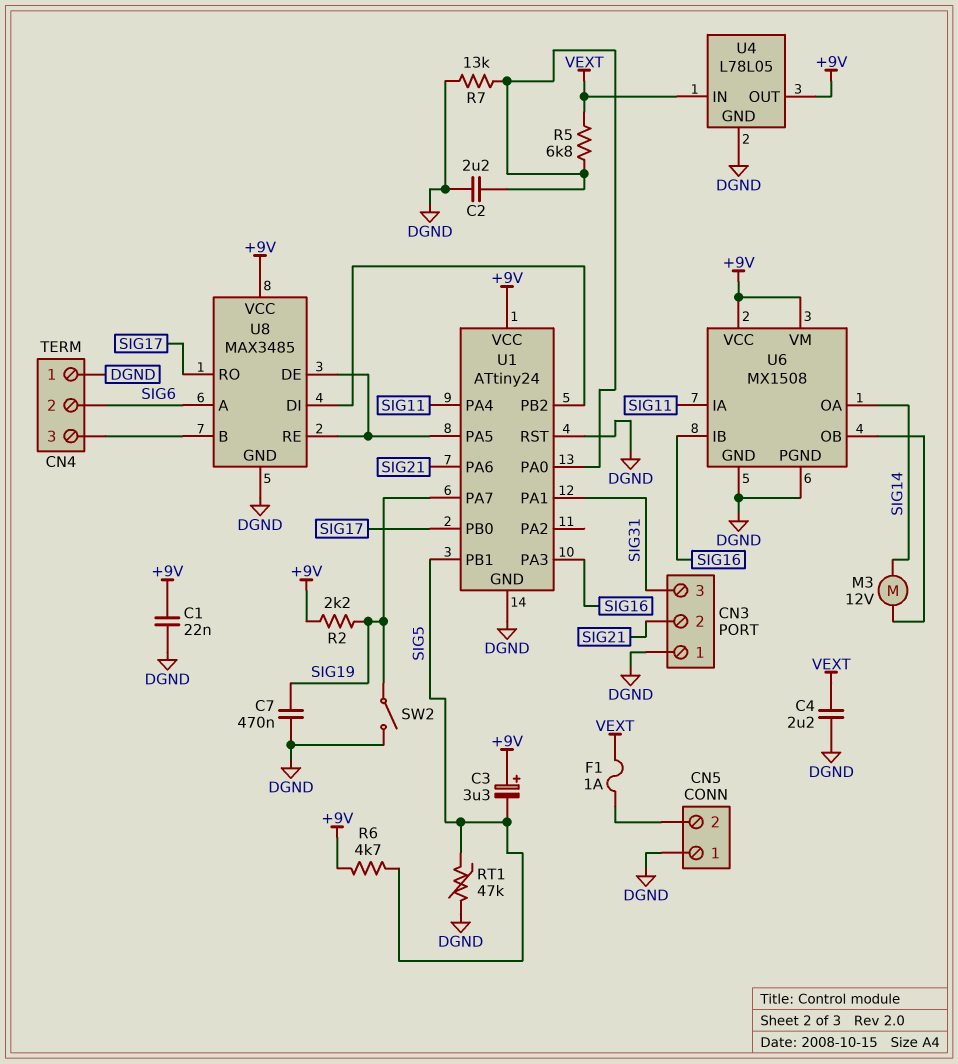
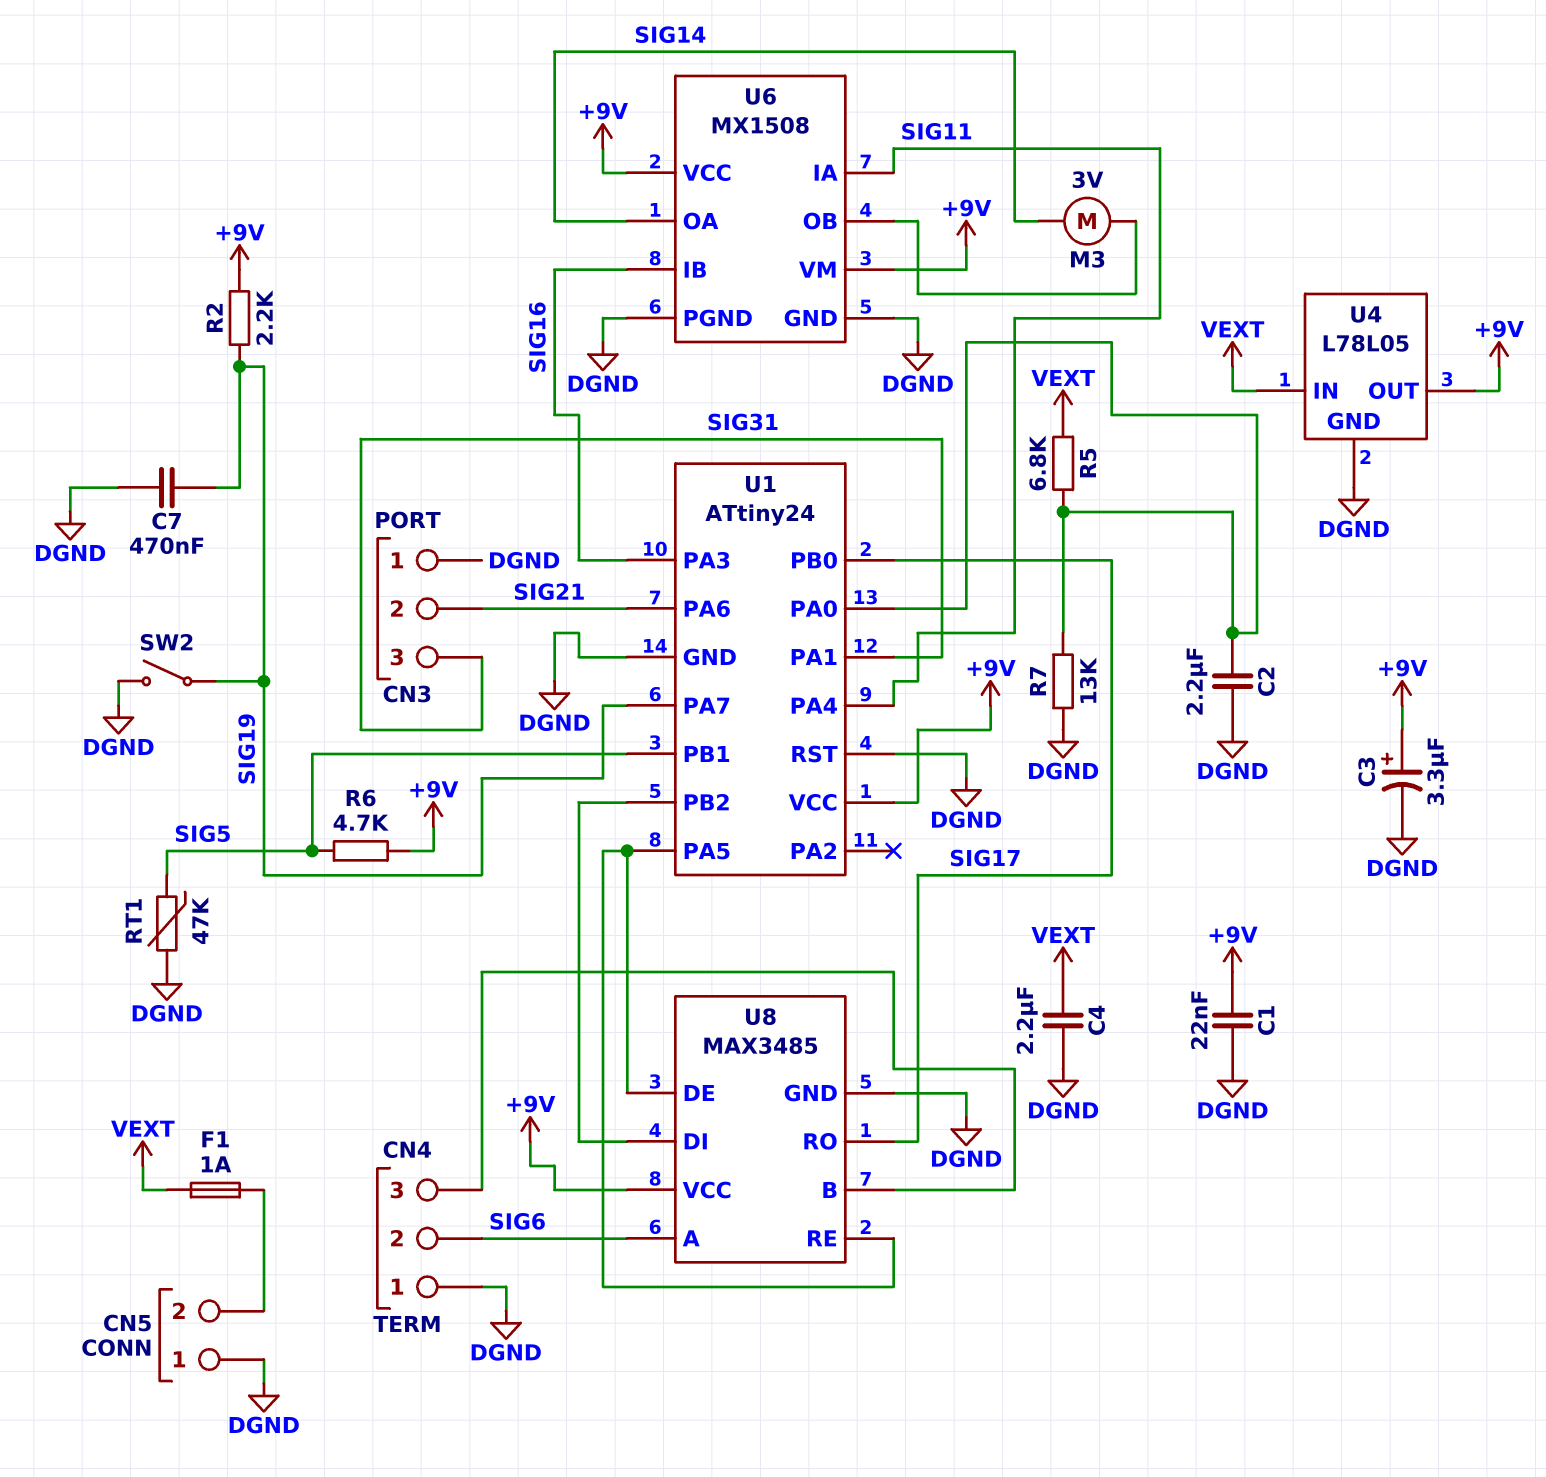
C3: 3.3uF (plus +9V, minus SIG5) -> 3.3uF (plus +9V, minus DGND)
M3: motor 12V (SIG14, U6/OB) -> motor 3V (SIG14, U6/OB)

